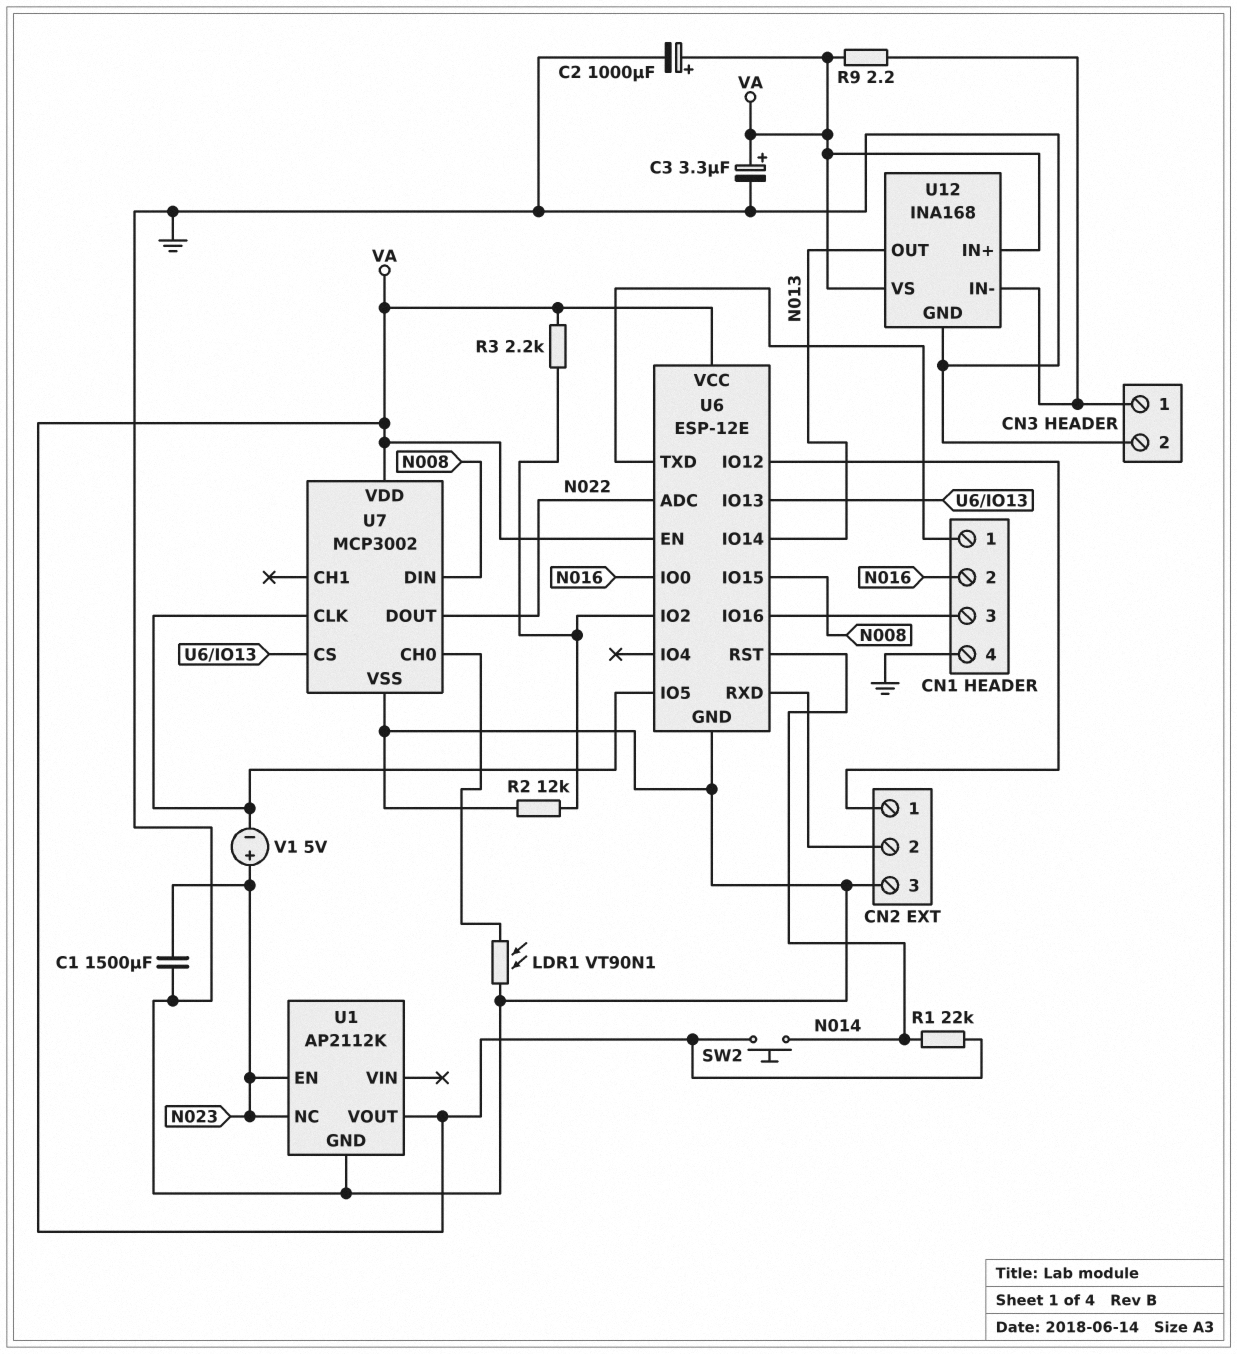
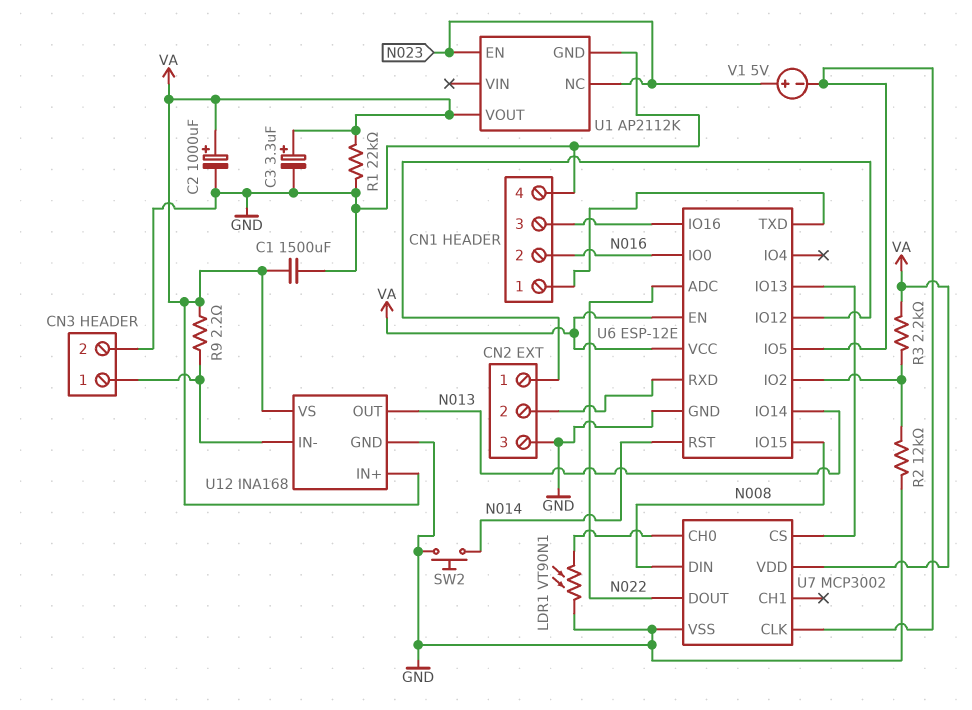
C1: 1500uF (GND, N023) -> 1500uF (GND, VA)
R1: 22k (N014, VA) -> 22k (GND, VA)
SW2: button (N014, VA) -> button (GND, N014)

